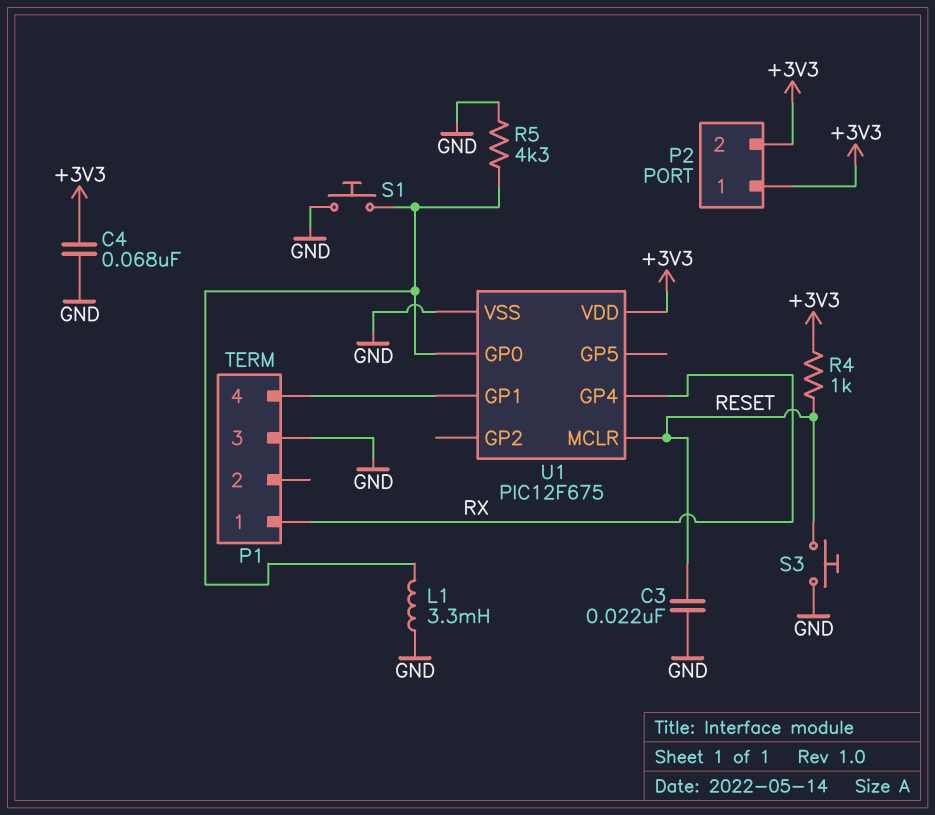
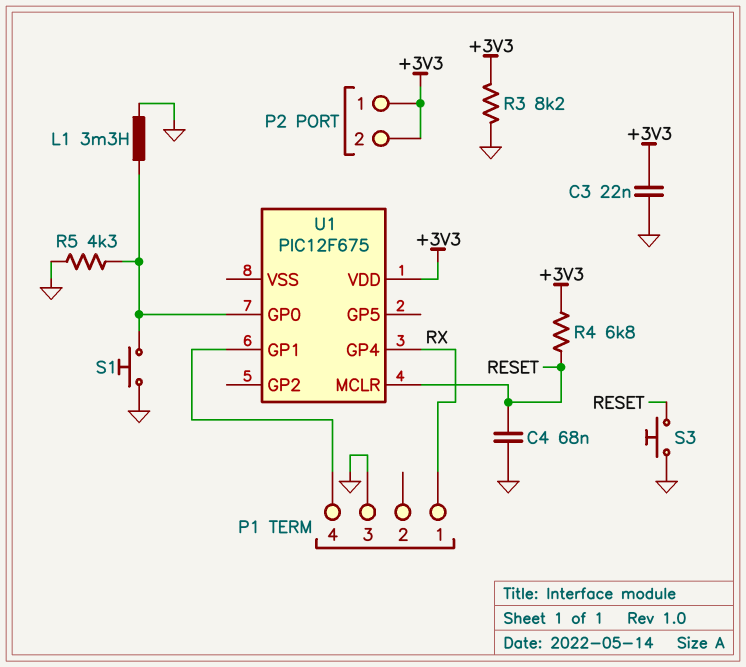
C3: 22nF (GND, RESET) -> 22nF (+3V3, GND)
C4: 68nF (+3V3, GND) -> 68nF (GND, RESET)
R3: none -> 8.2k (+3V3, GND)
R4: 1k (+3V3, RESET) -> 6.8k (+3V3, RESET)
U1 pin VSS: GND -> none

